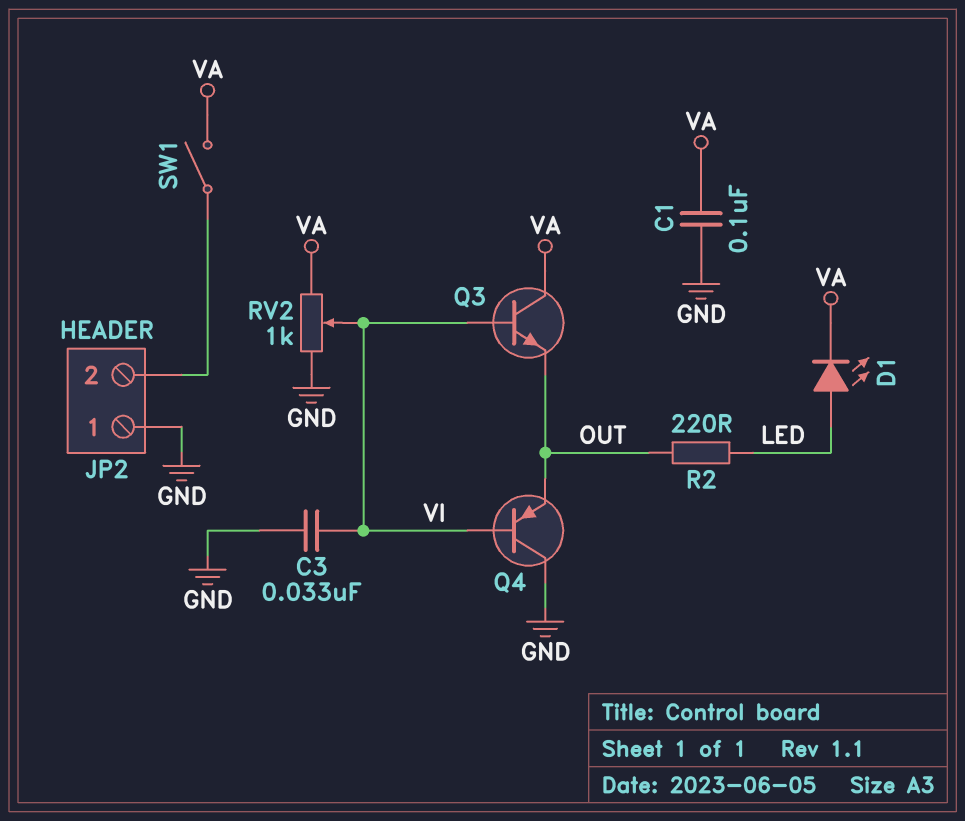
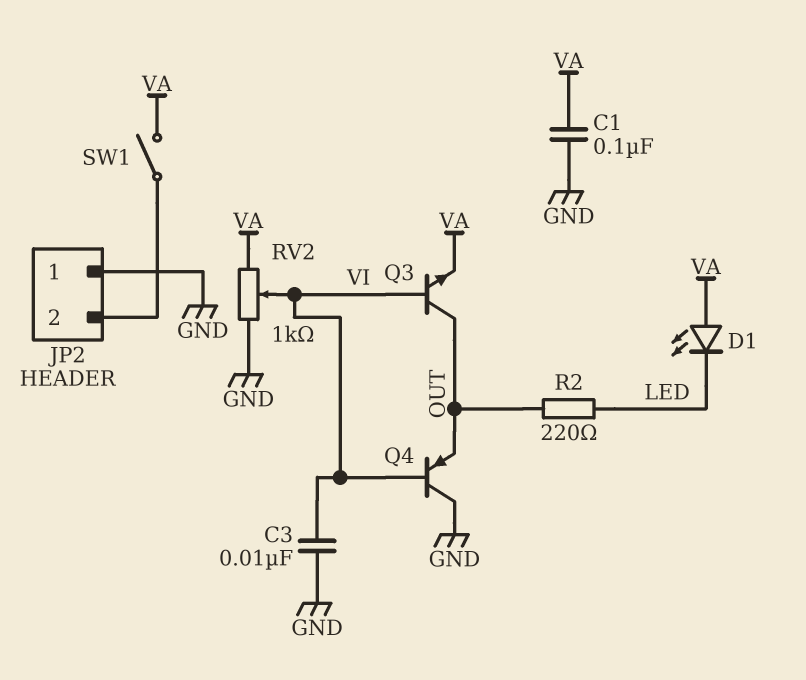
C3: 33nF (GND, VI) -> 10nF (GND, VI)
D1: LED (A LED, K VA) -> LED (A VA, K LED)
Q3: NPN (B VI, C VA, E OUT) -> NPN (B VI, C OUT, E VA)

